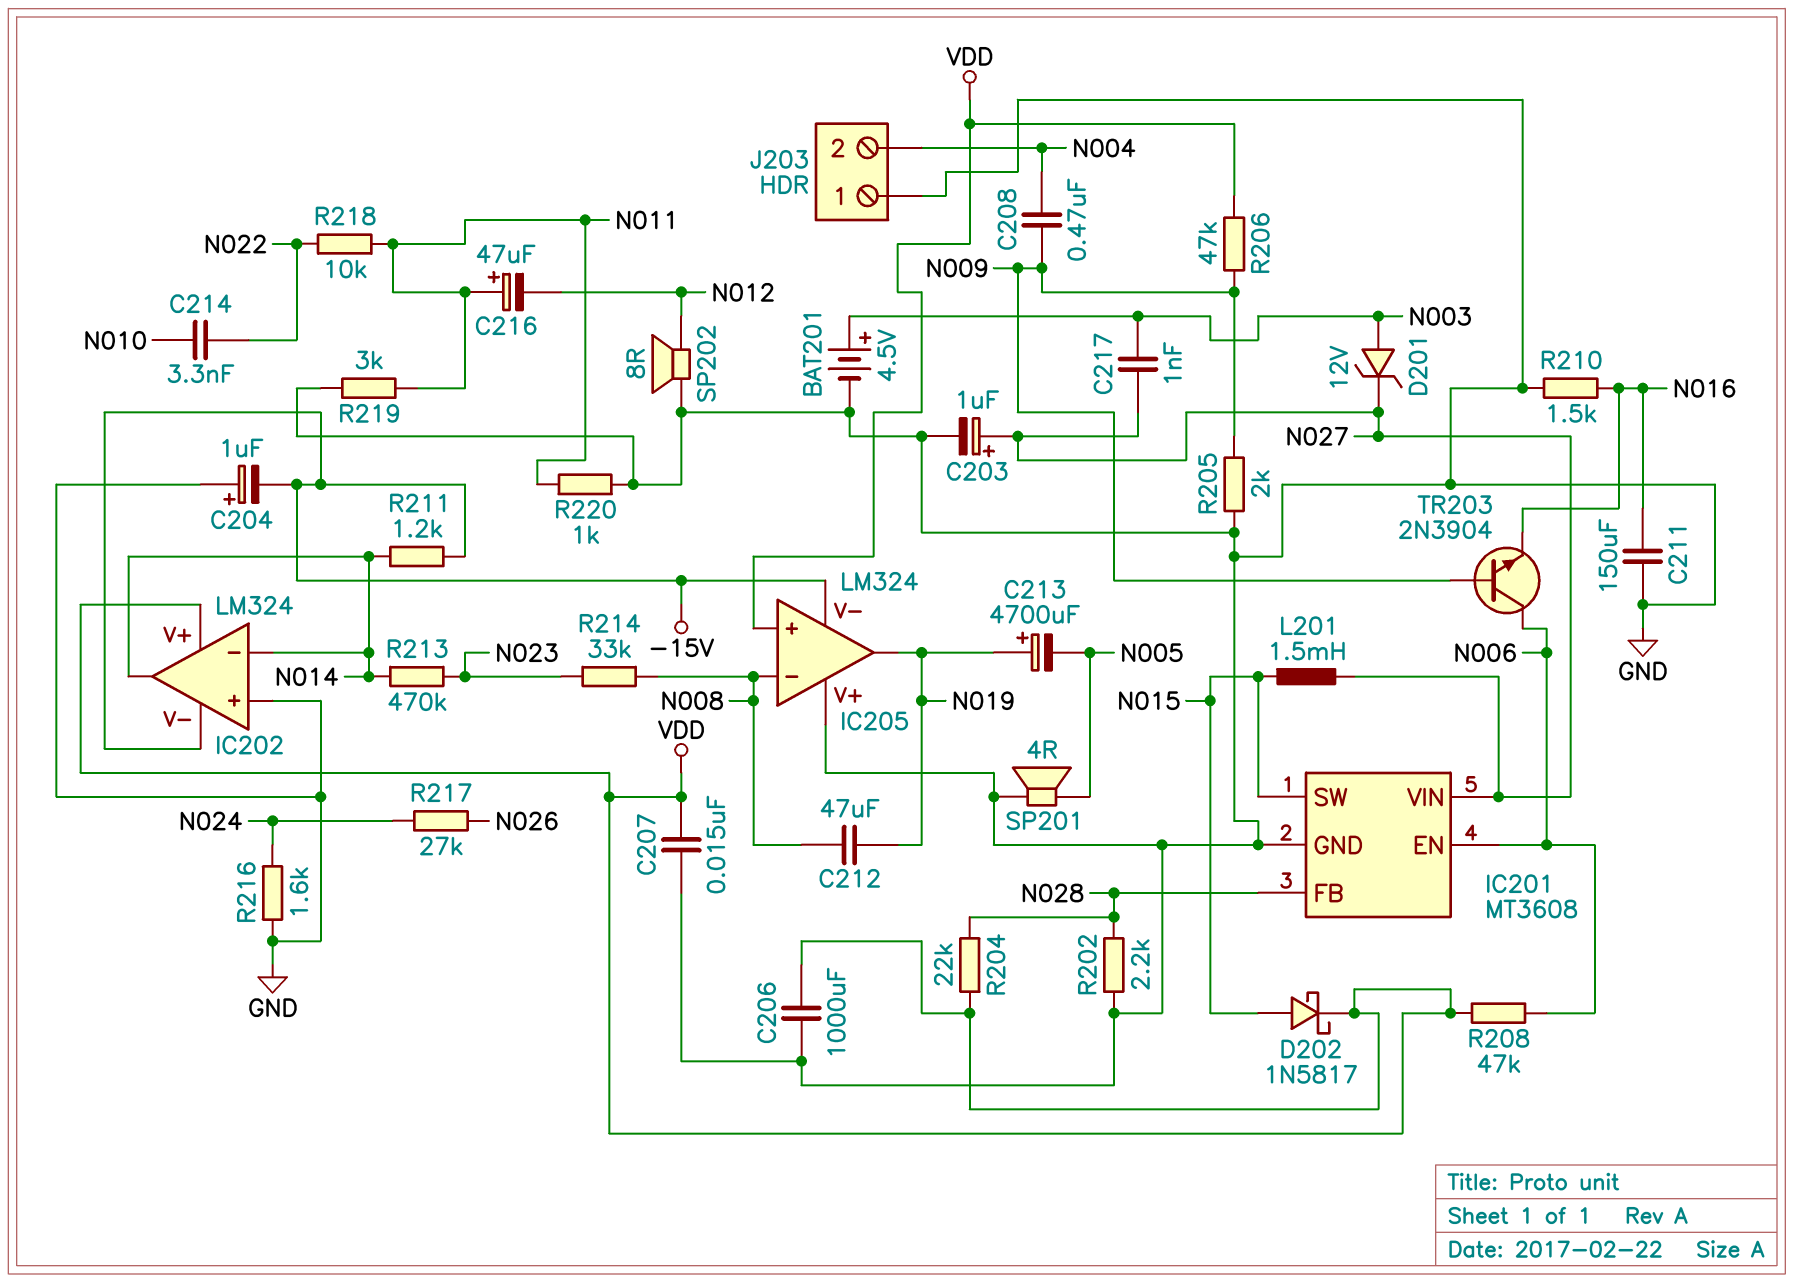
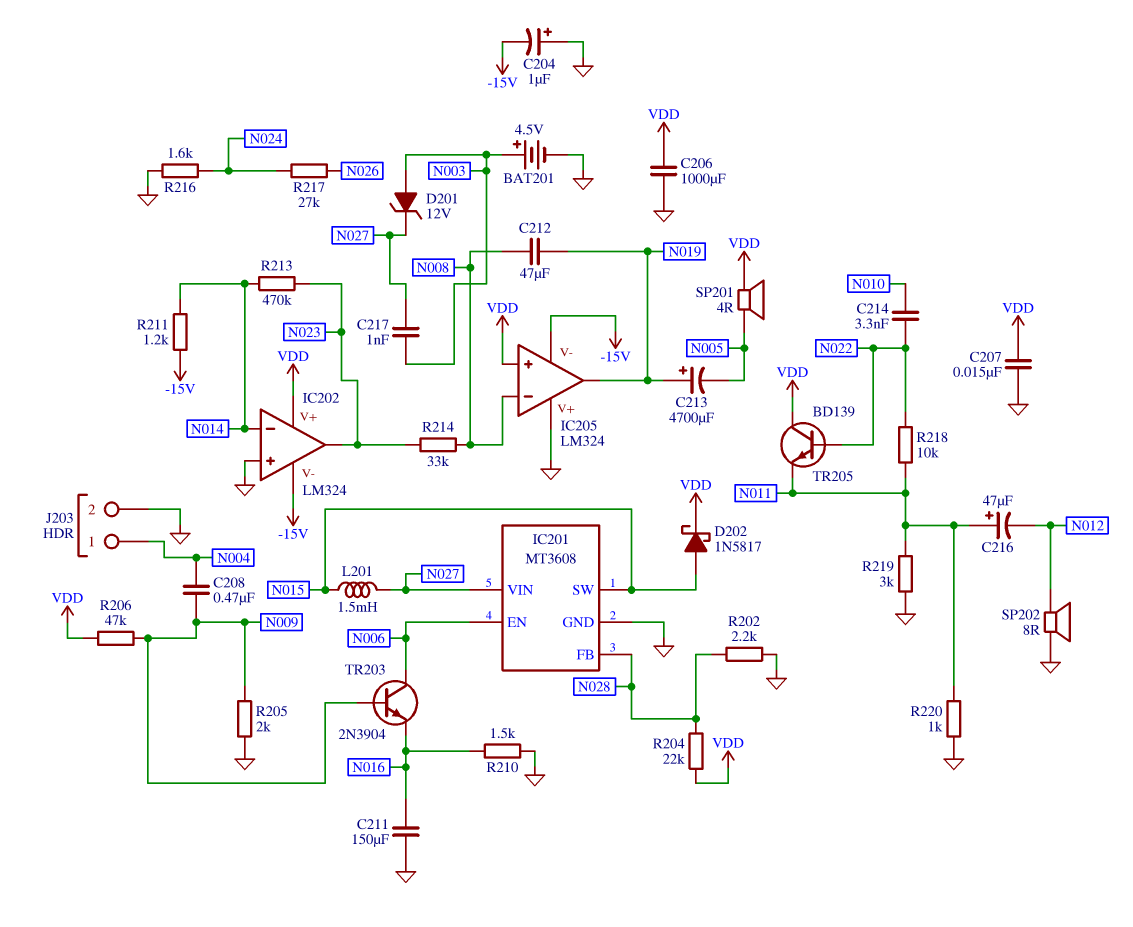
C203: 1uF (plus N027, minus GND) -> none
IC202 pin out: N014 -> N023
J203 pin 1: GND -> N004
J203 pin 2: N004 -> GND
R208: 47k (N006, VDD) -> none
SP201: speaker 4R (GND, N005) -> speaker 4R (N005, VDD)
TR205: none -> NPN BD139 (B N022, C VDD, E N011)

